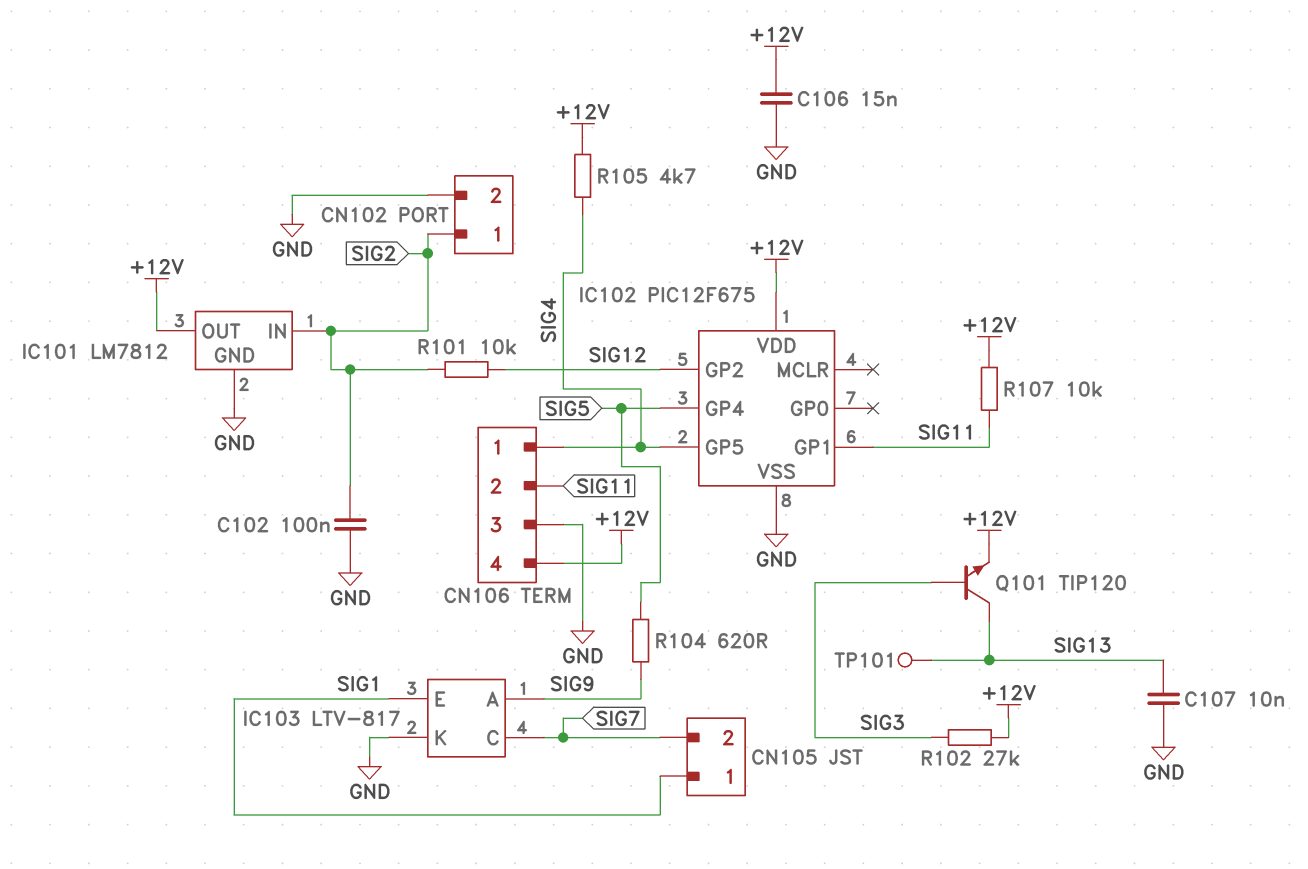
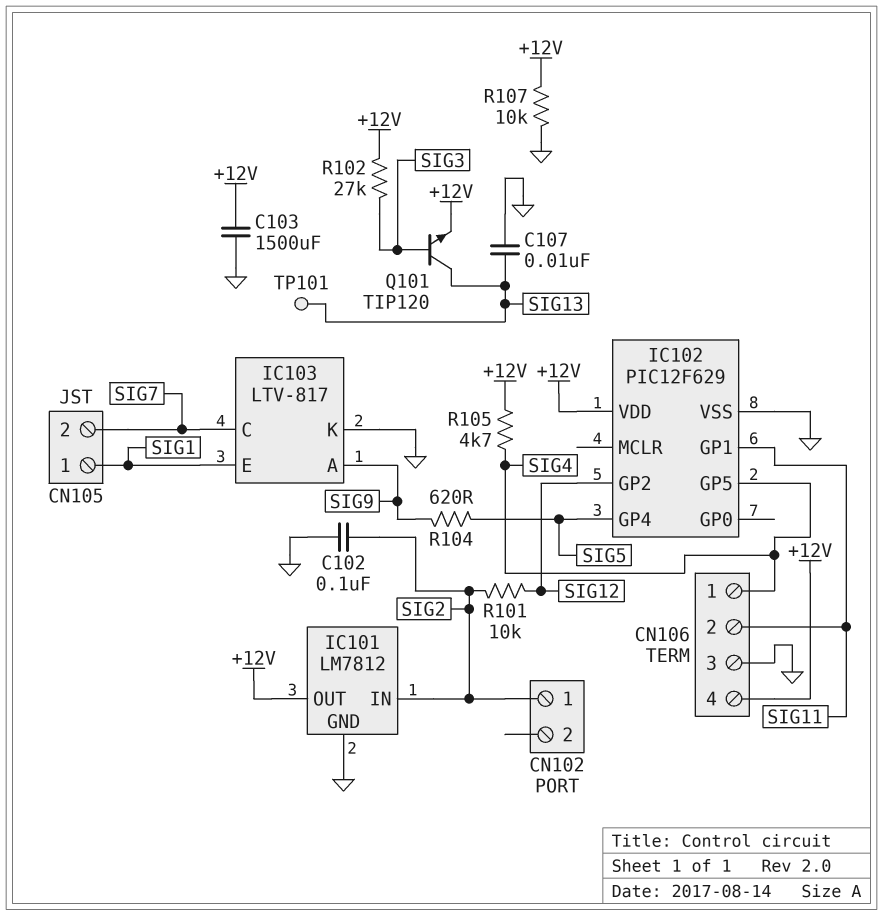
C103: none -> 1500uF (+12V, GND)
C106: 15nF (+12V, GND) -> none
CN102 pin 2: GND -> none
IC102: PIC12F675 -> PIC12F629
R107: 10k (+12V, SIG11) -> 10k (+12V, GND)

